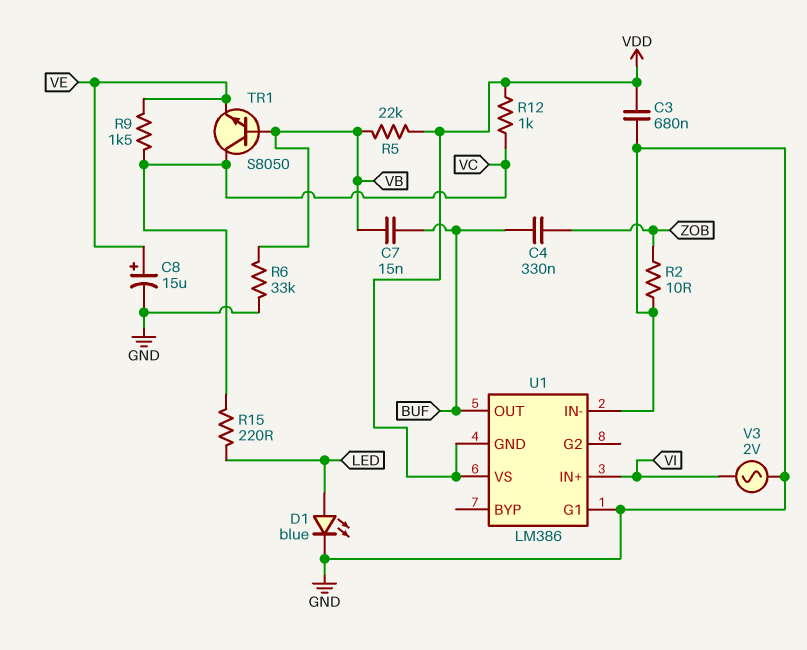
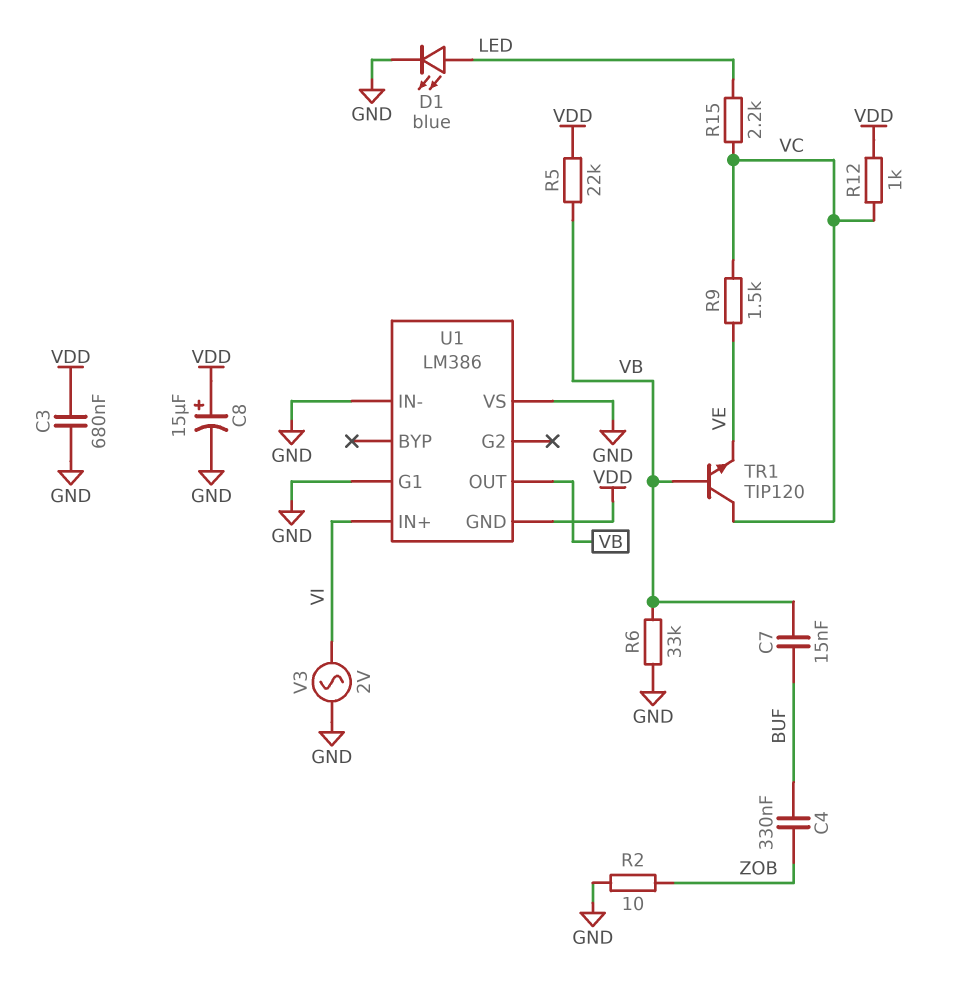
C8: 15uF (plus VE, minus GND) -> 15uF (plus VDD, minus GND)
R15: 220 (LED, VC) -> 2.2k (LED, VC)
TR1: NPN S8050 (B VB, C VC, E VE) -> NPN TIP120 (B VB, C VC, E VE)
U1 pin OUT: BUF -> VB
U1 pin VS: VDD -> GND

